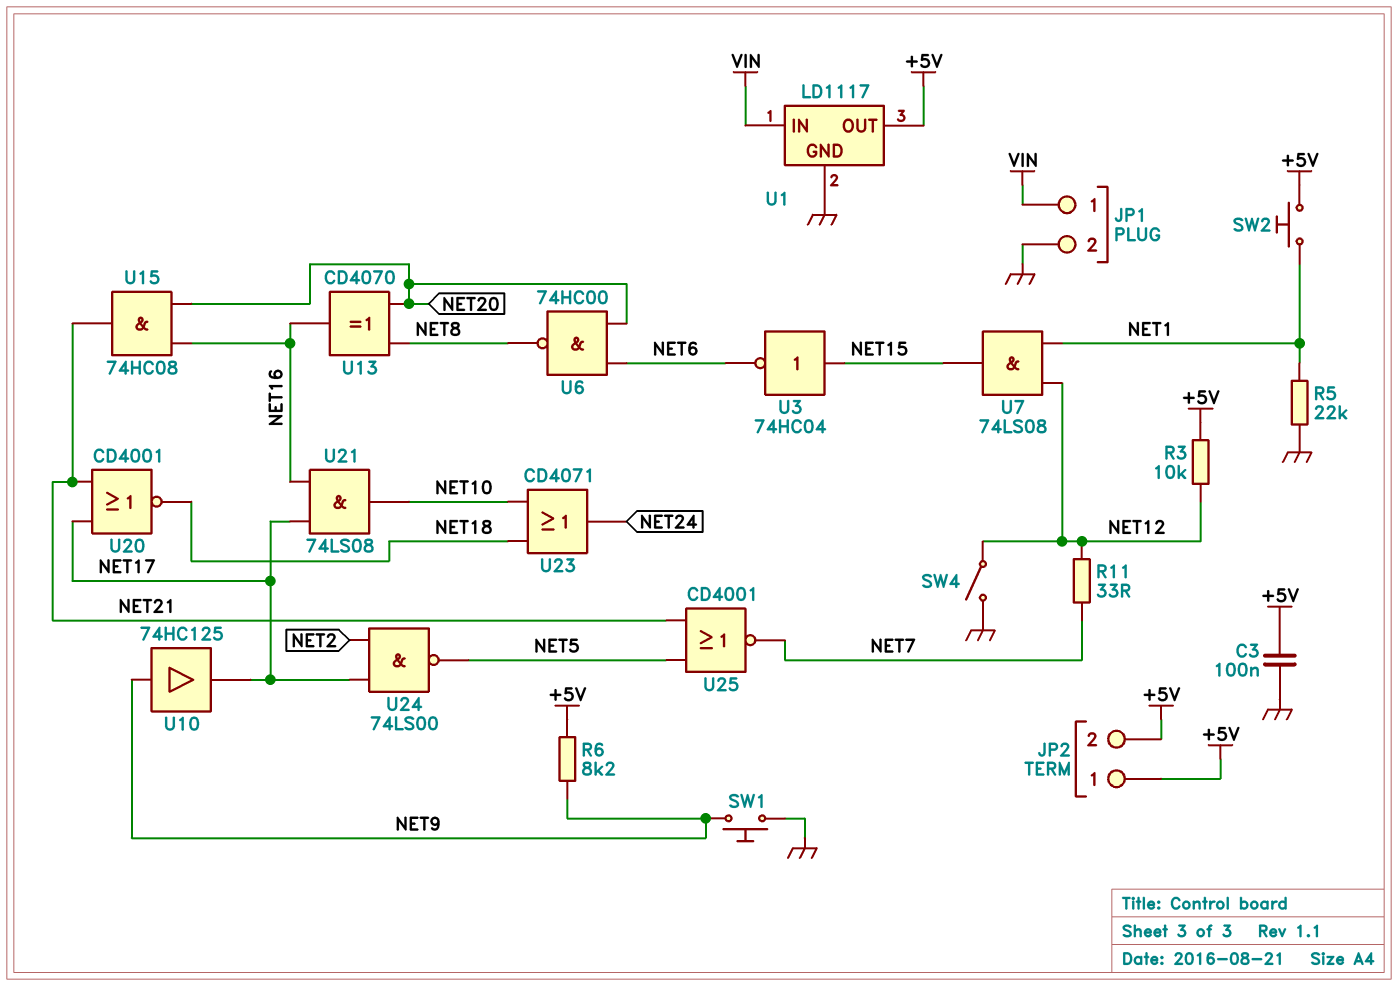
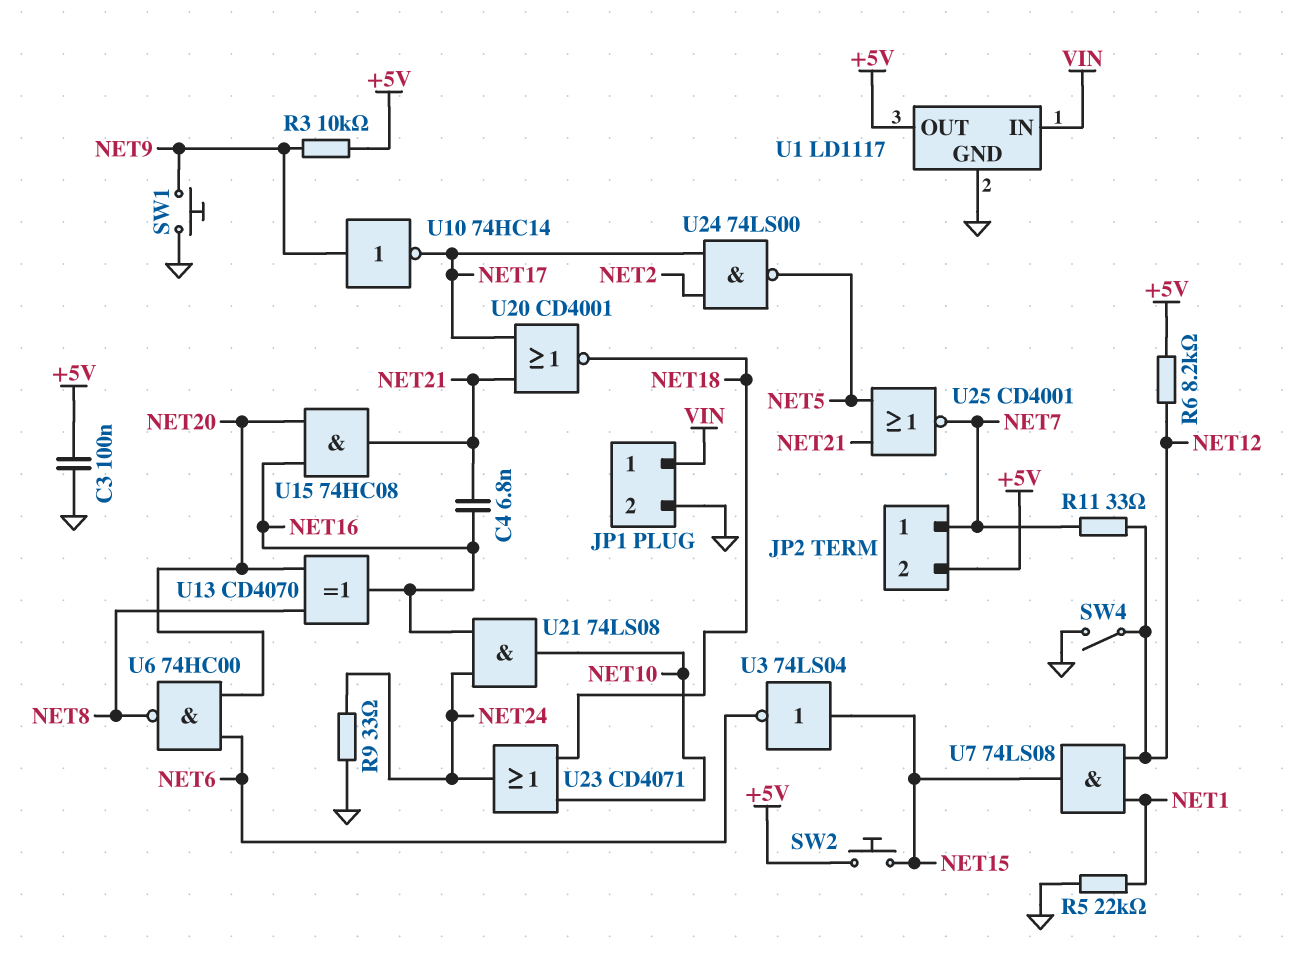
C4: none -> 6.8nF (NET16, NET21)
JP2 pin 1: +5V -> NET7
R3: 10k (+5V, NET12) -> 10k (+5V, NET9)
R6: 8.2k (+5V, NET9) -> 8.2k (+5V, NET12)
R9: none -> 33 (GND, NET24)
SW2: button (+5V, NET1) -> button (+5V, NET15)
U3: NOT 74HC04 (in NET15, out NET6) -> NOT 74LS04 (in NET15, out NET6)
U10: buffer 74HC125 (in NET9, out NET17) -> NOT 74HC14 (in NET9, out NET17)
U21: AND 74LS08 (in NET16, in NET17, out NET10) -> AND 74LS08 (in NET16, in NET24, out NET10)

